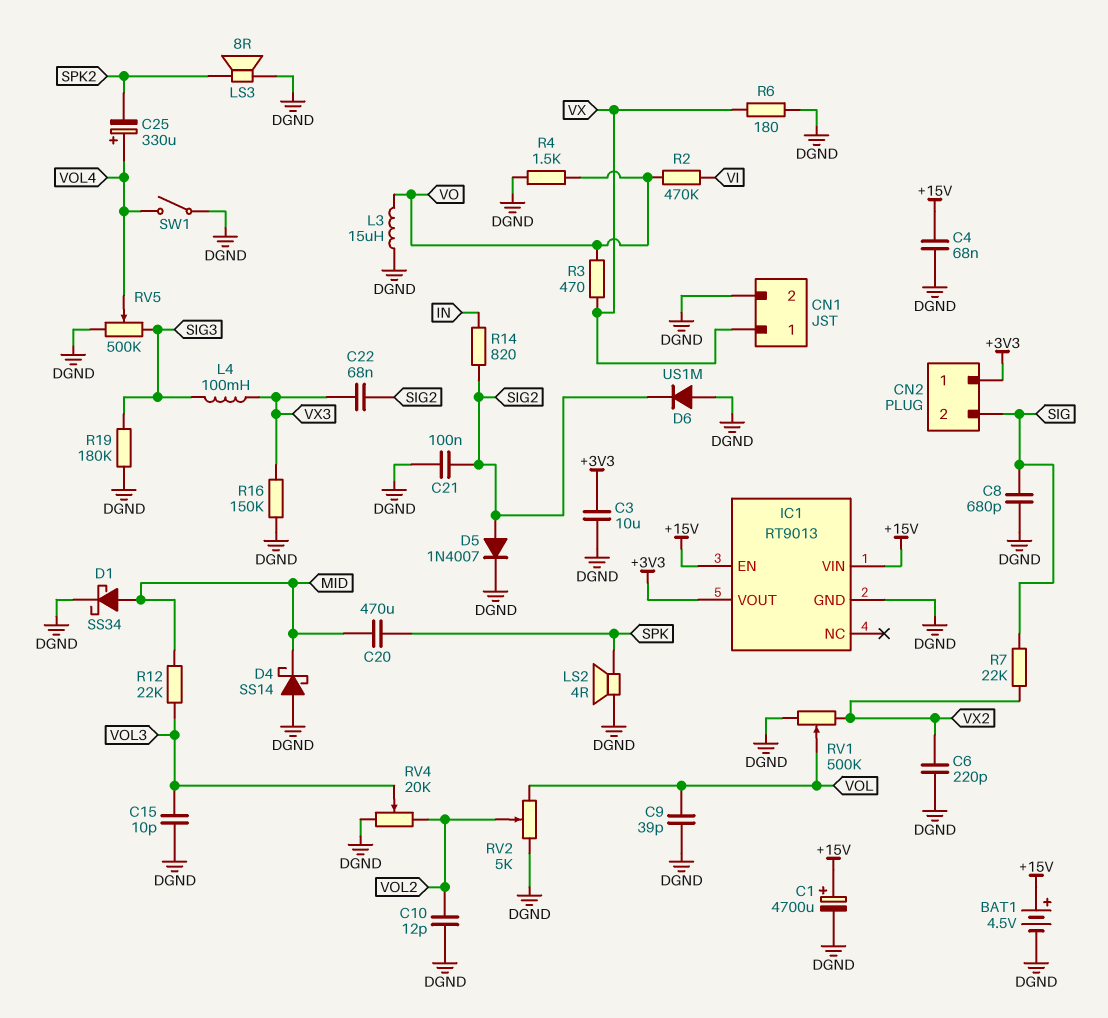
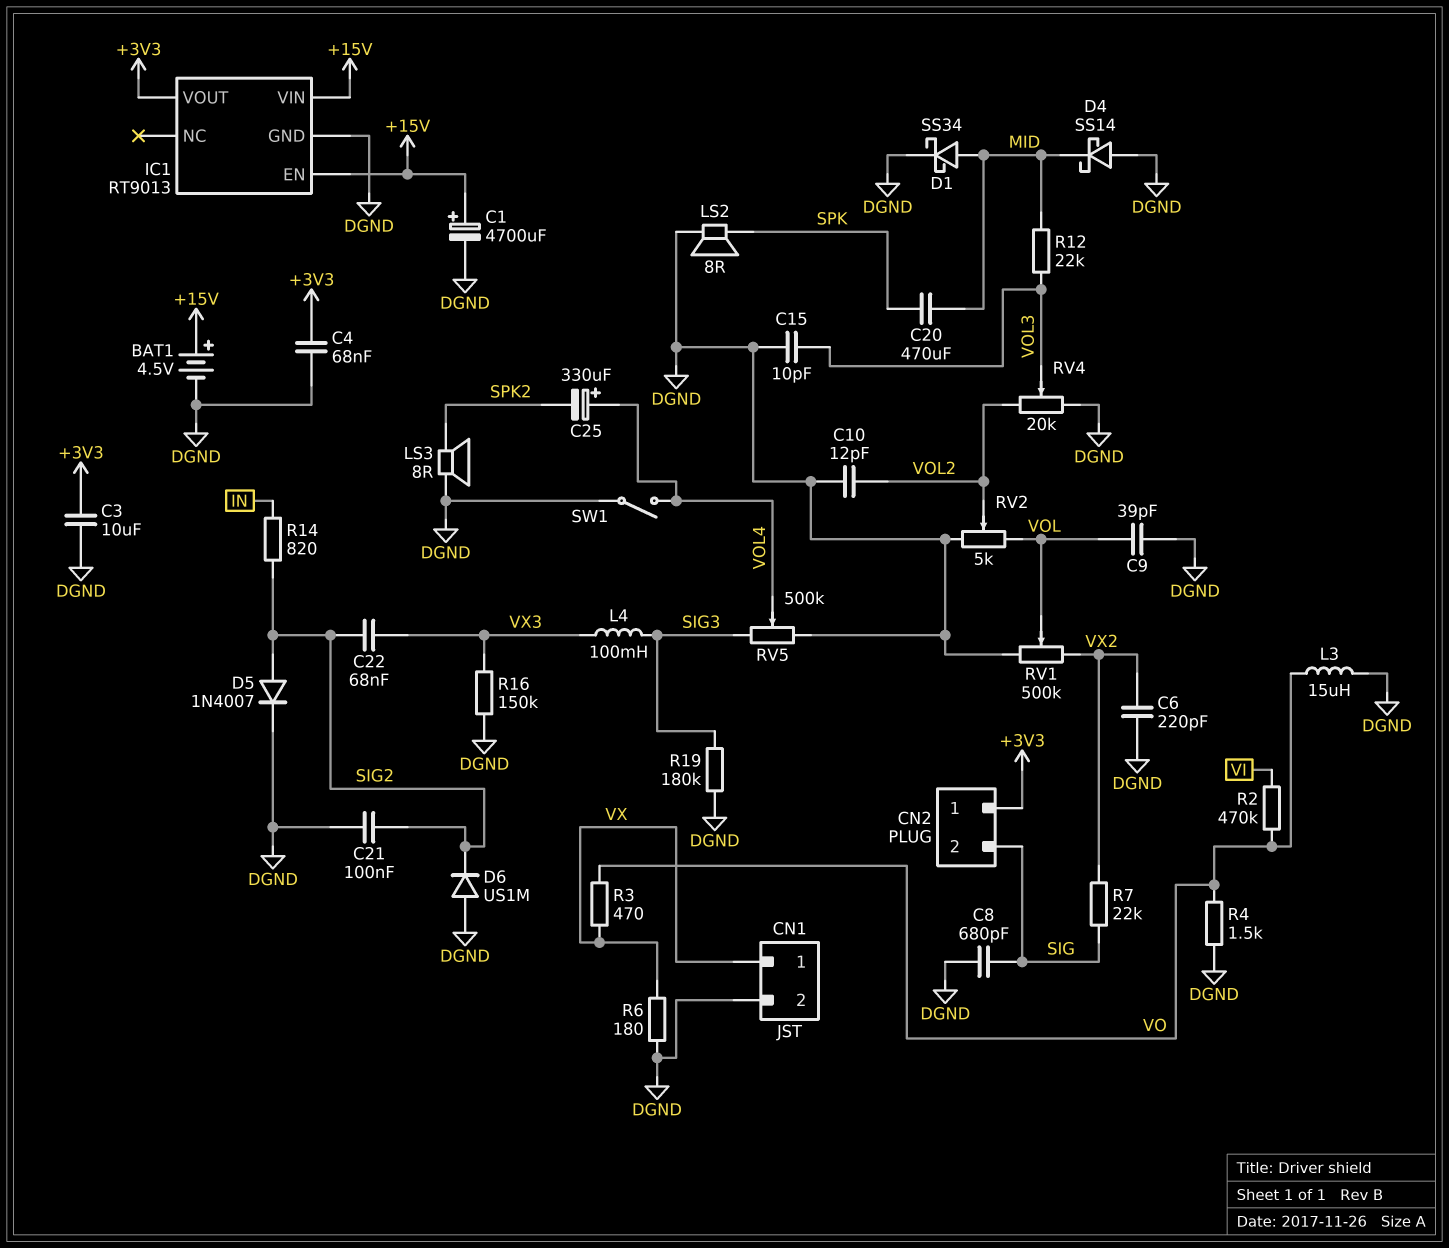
C4: 68nF (+15V, DGND) -> 68nF (+3V3, DGND)
LS2: speaker 4R (DGND, SPK) -> speaker 8R (DGND, SPK)

